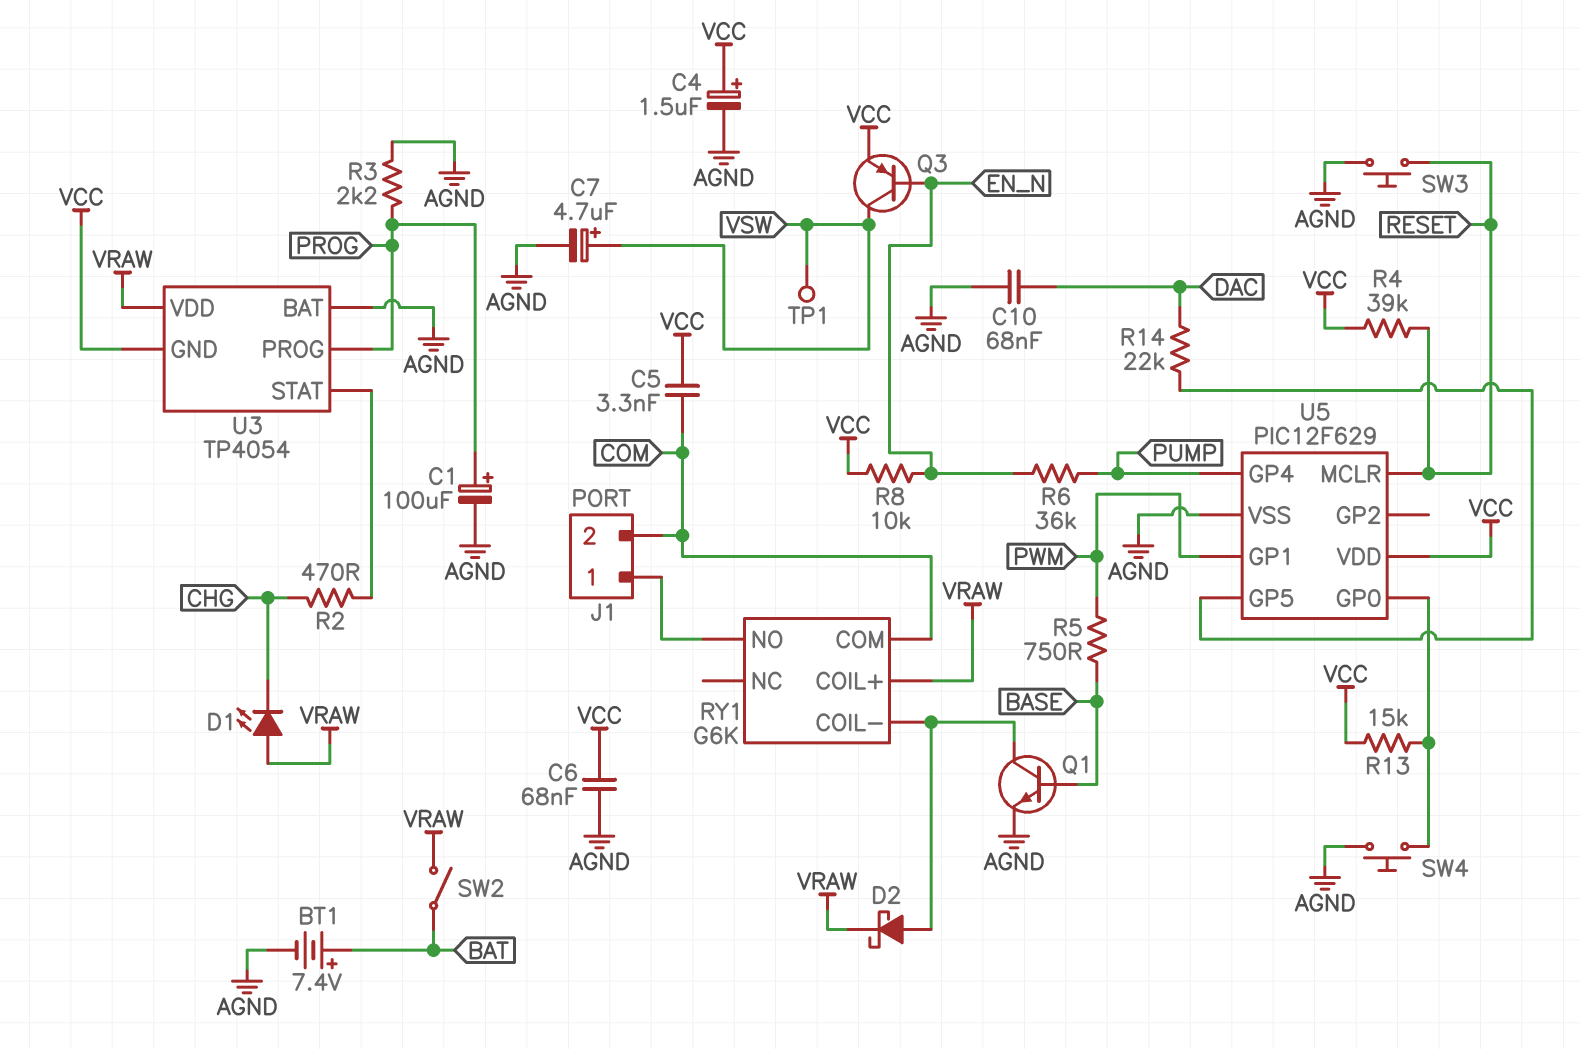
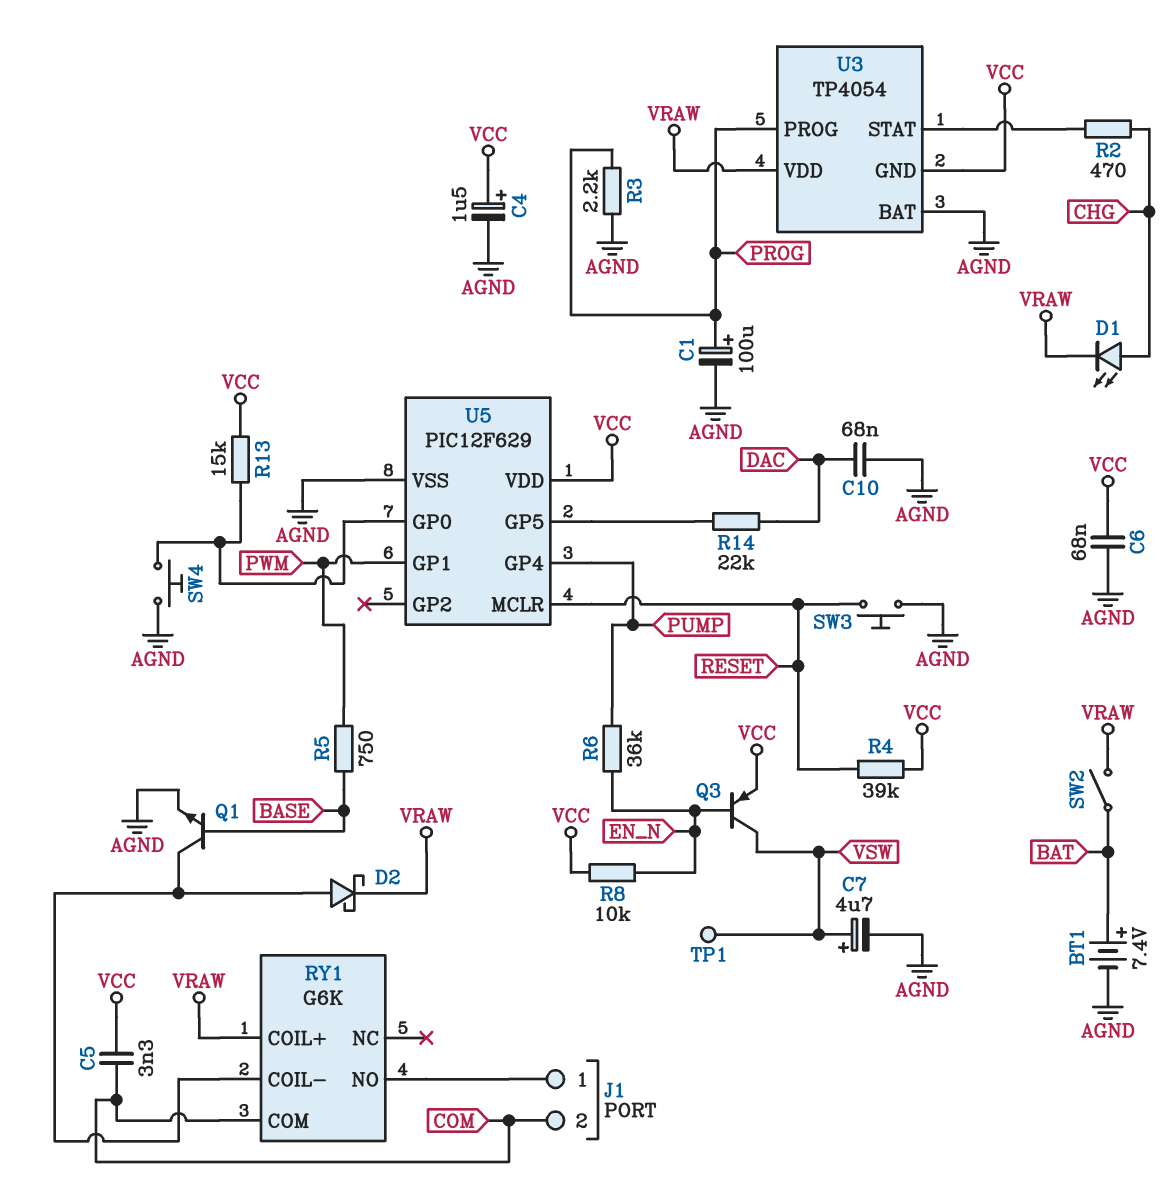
D1: LED (A VRAW, K CHG) -> LED (A CHG, K VRAW)

